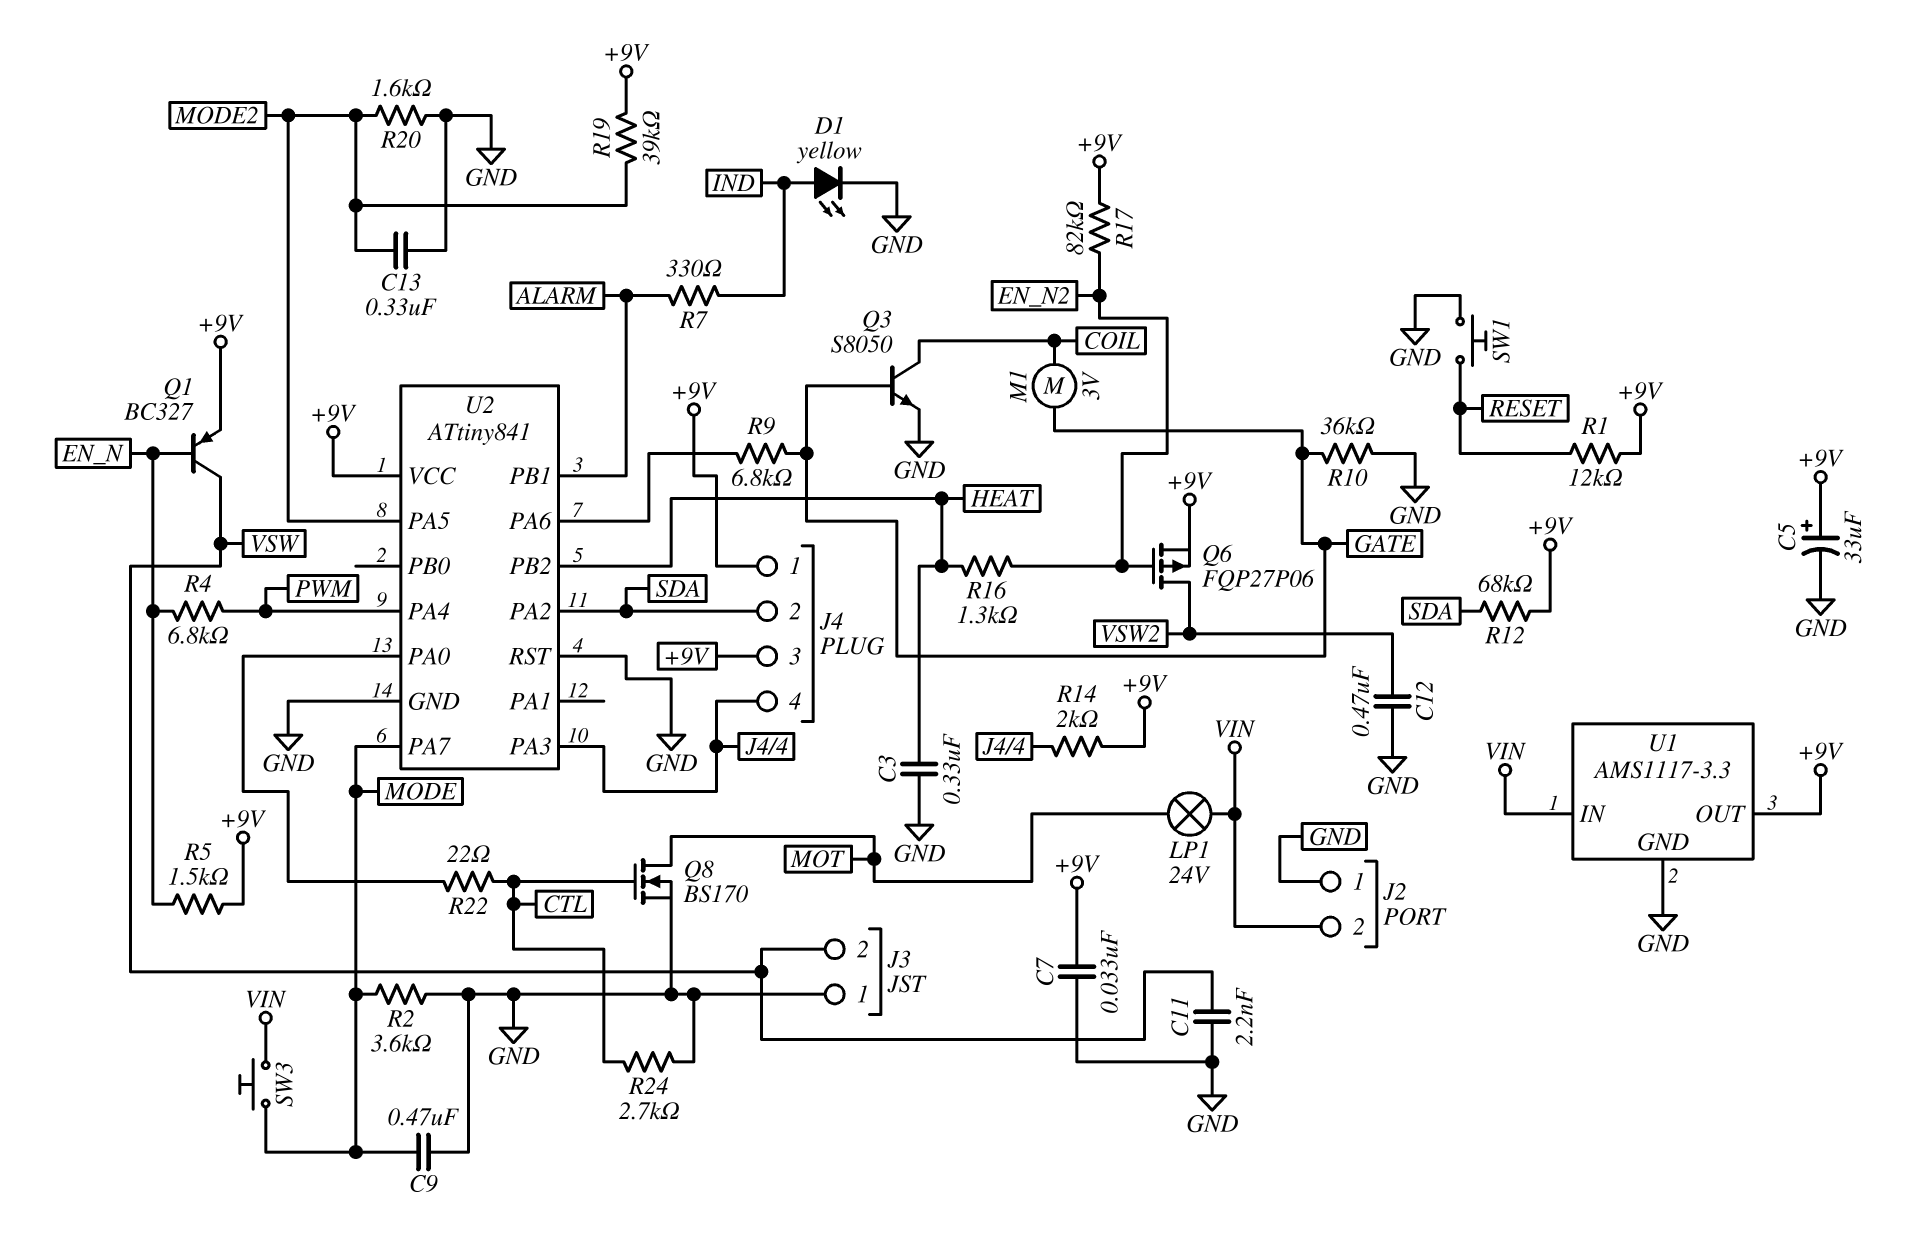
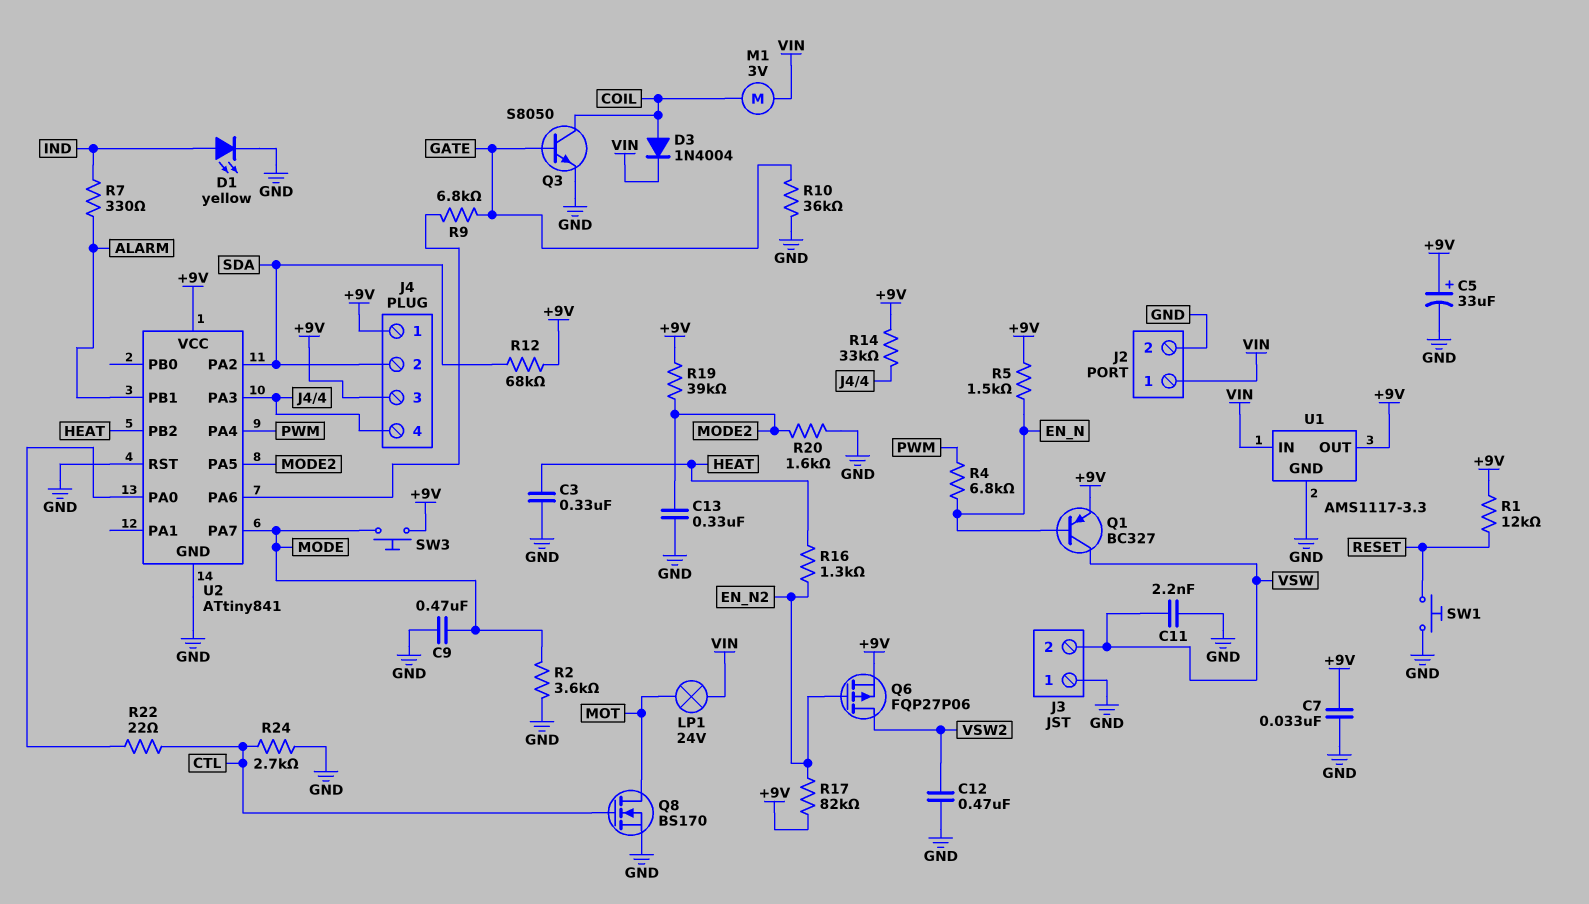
D3: none -> diode 1N4004 (A COIL, K VIN)
J2 pin 1: GND -> VIN
J2 pin 2: VIN -> GND
M1: motor 3V (COIL, GATE) -> motor 3V (COIL, VIN)
R14: 2k (+9V, J4/4) -> 33k (+9V, J4/4)
SW3: button (MODE, VIN) -> button (+9V, MODE)

